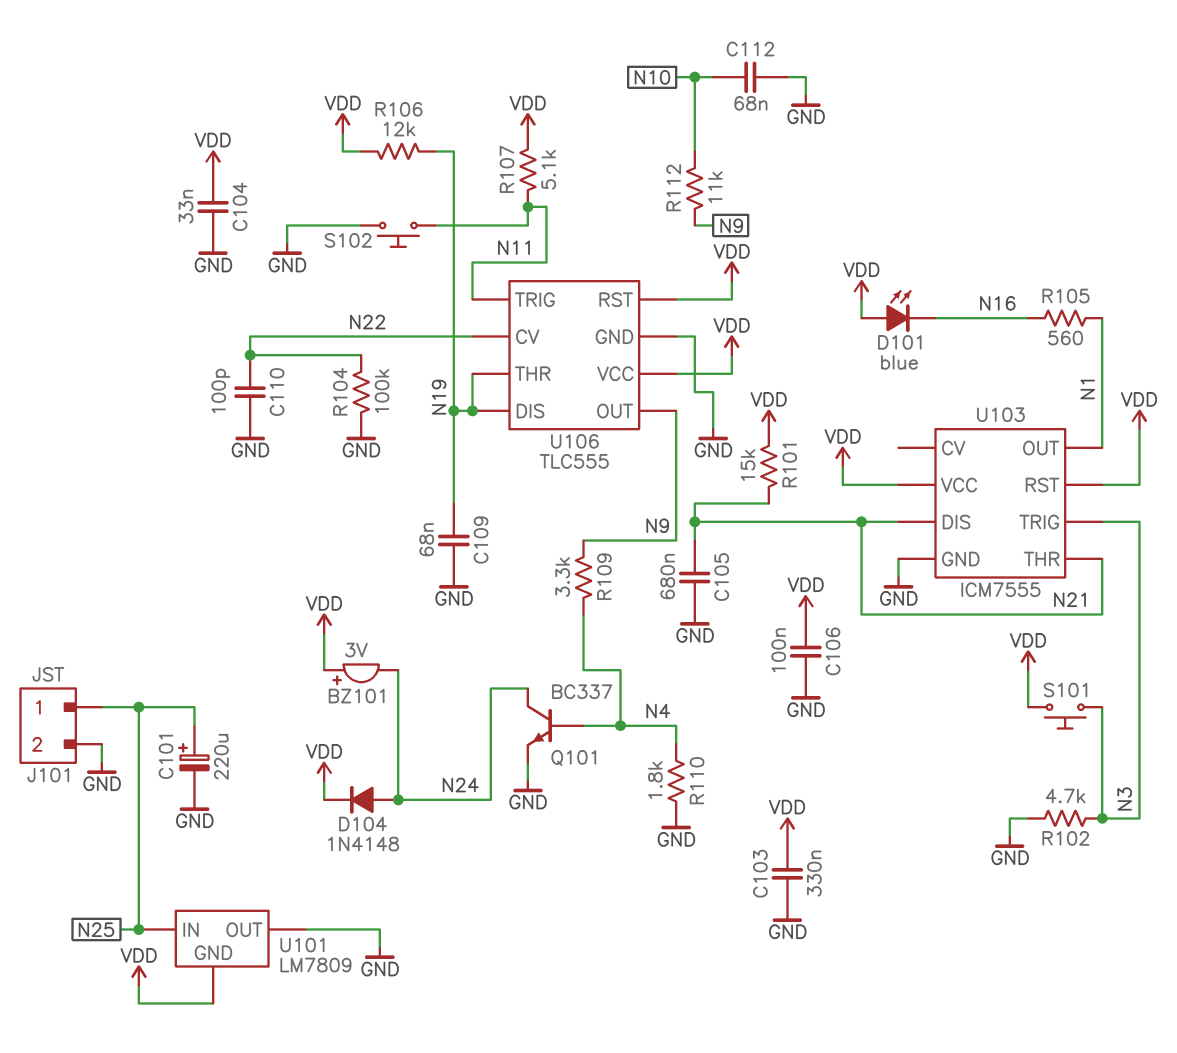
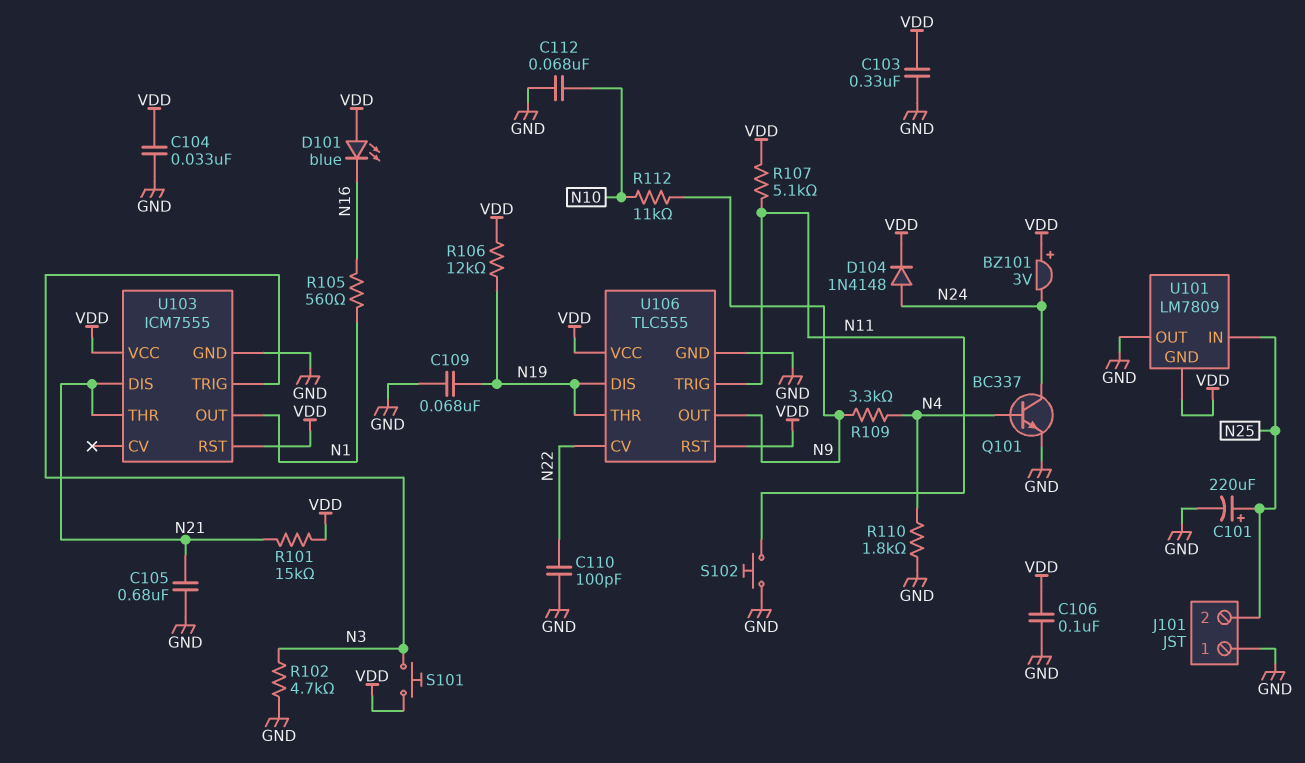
J101 pin 1: N25 -> GND
J101 pin 2: GND -> N25
R104: 100k (GND, N22) -> none

